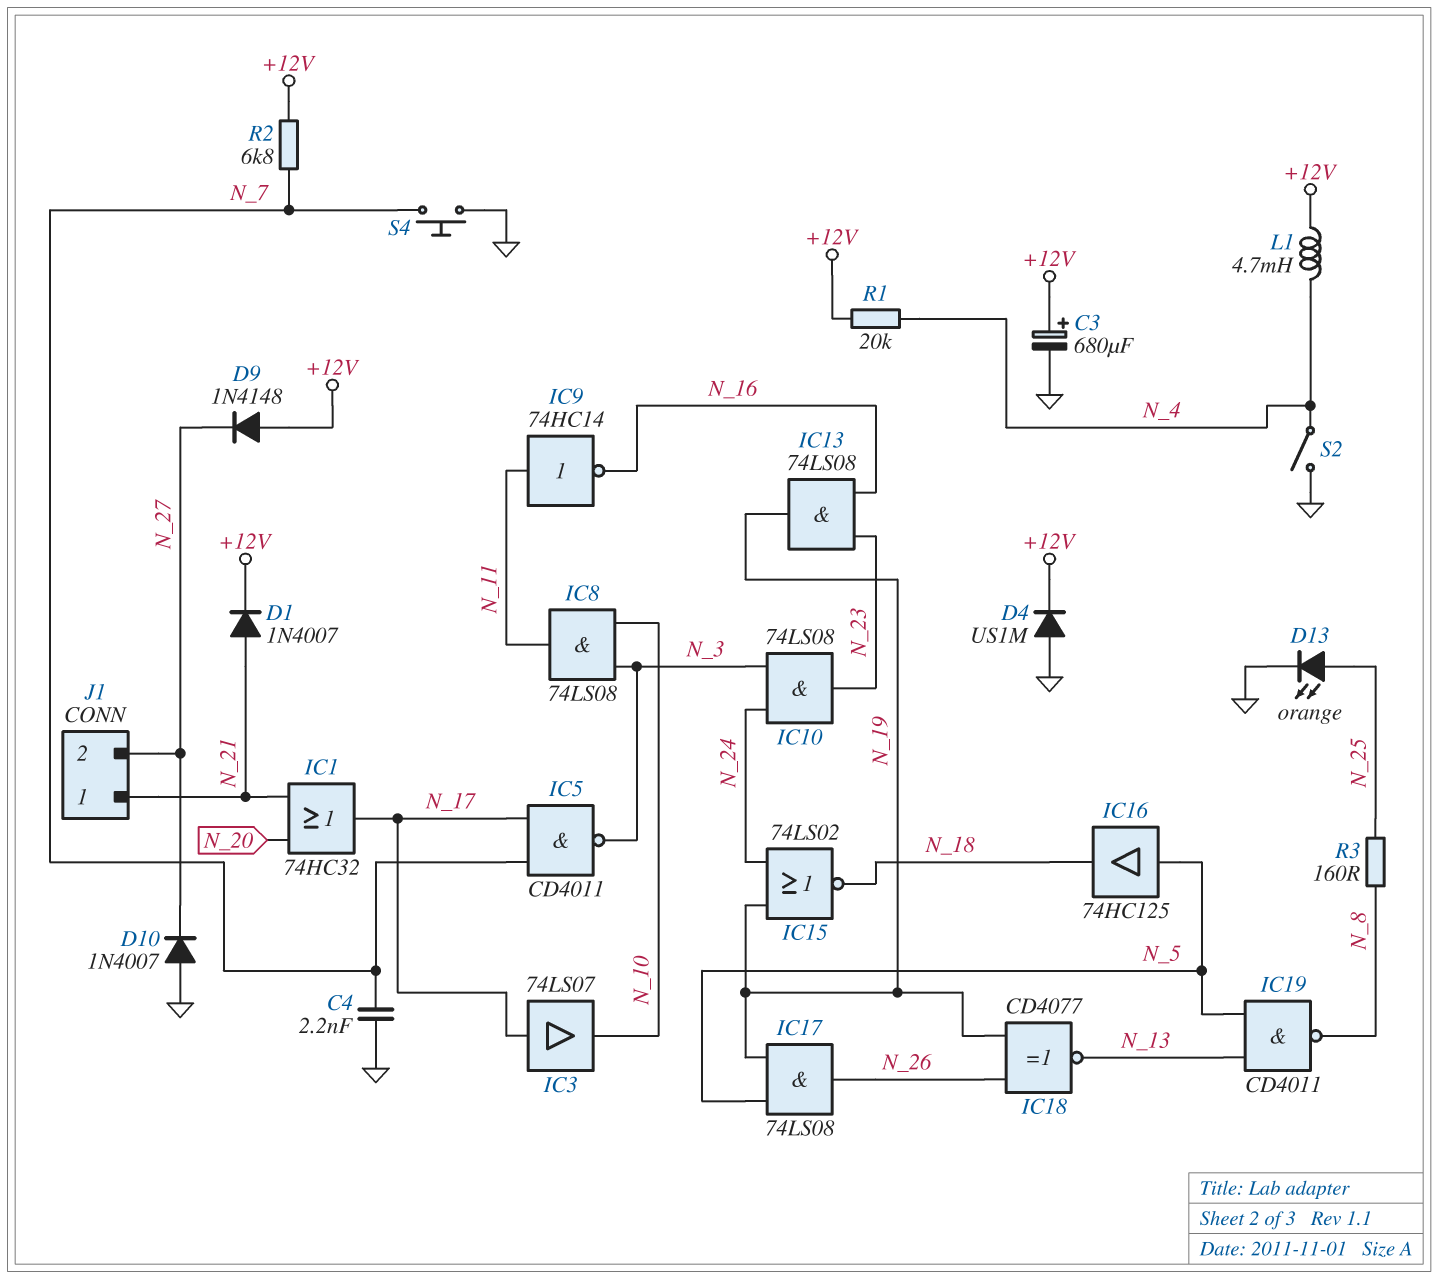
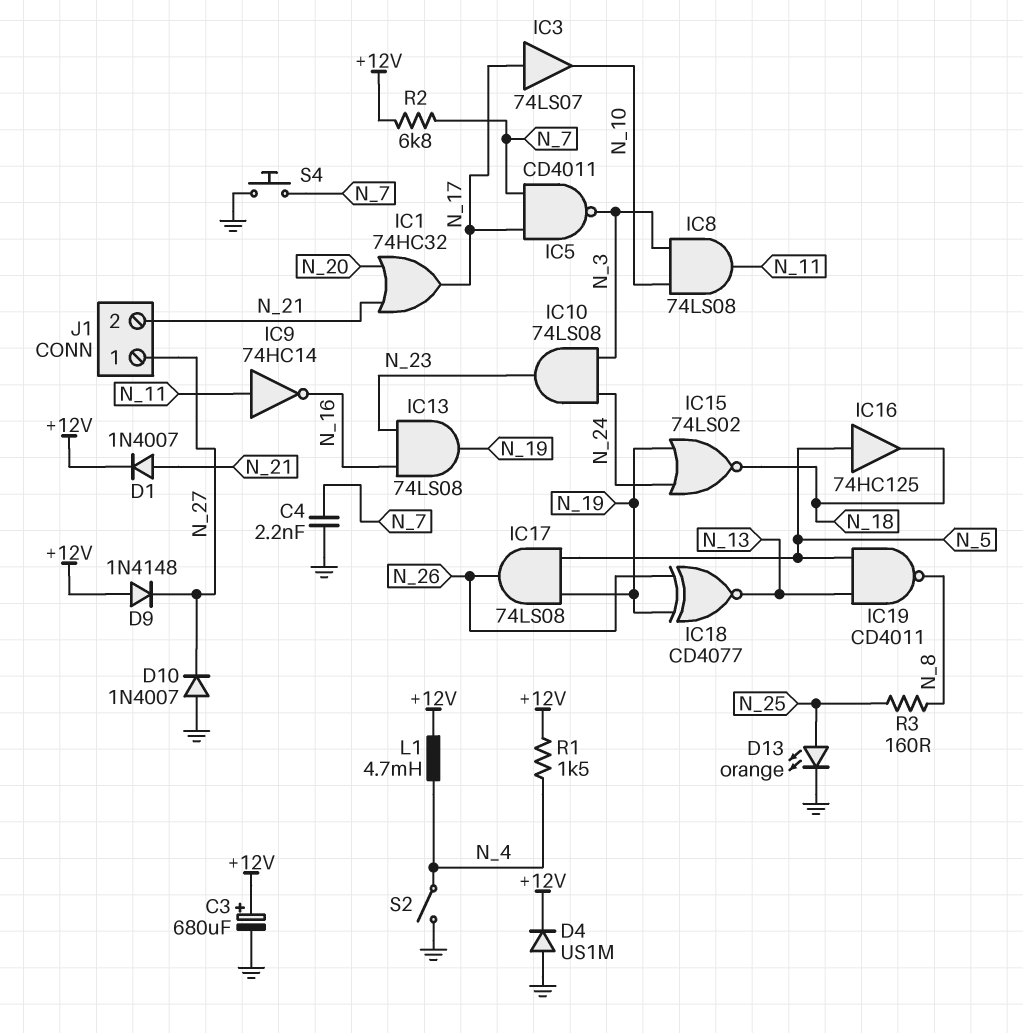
J1 pin 1: N_21 -> N_27
J1 pin 2: N_27 -> N_21
R1: 20k (+12V, N_4) -> 1.5k (+12V, N_4)

